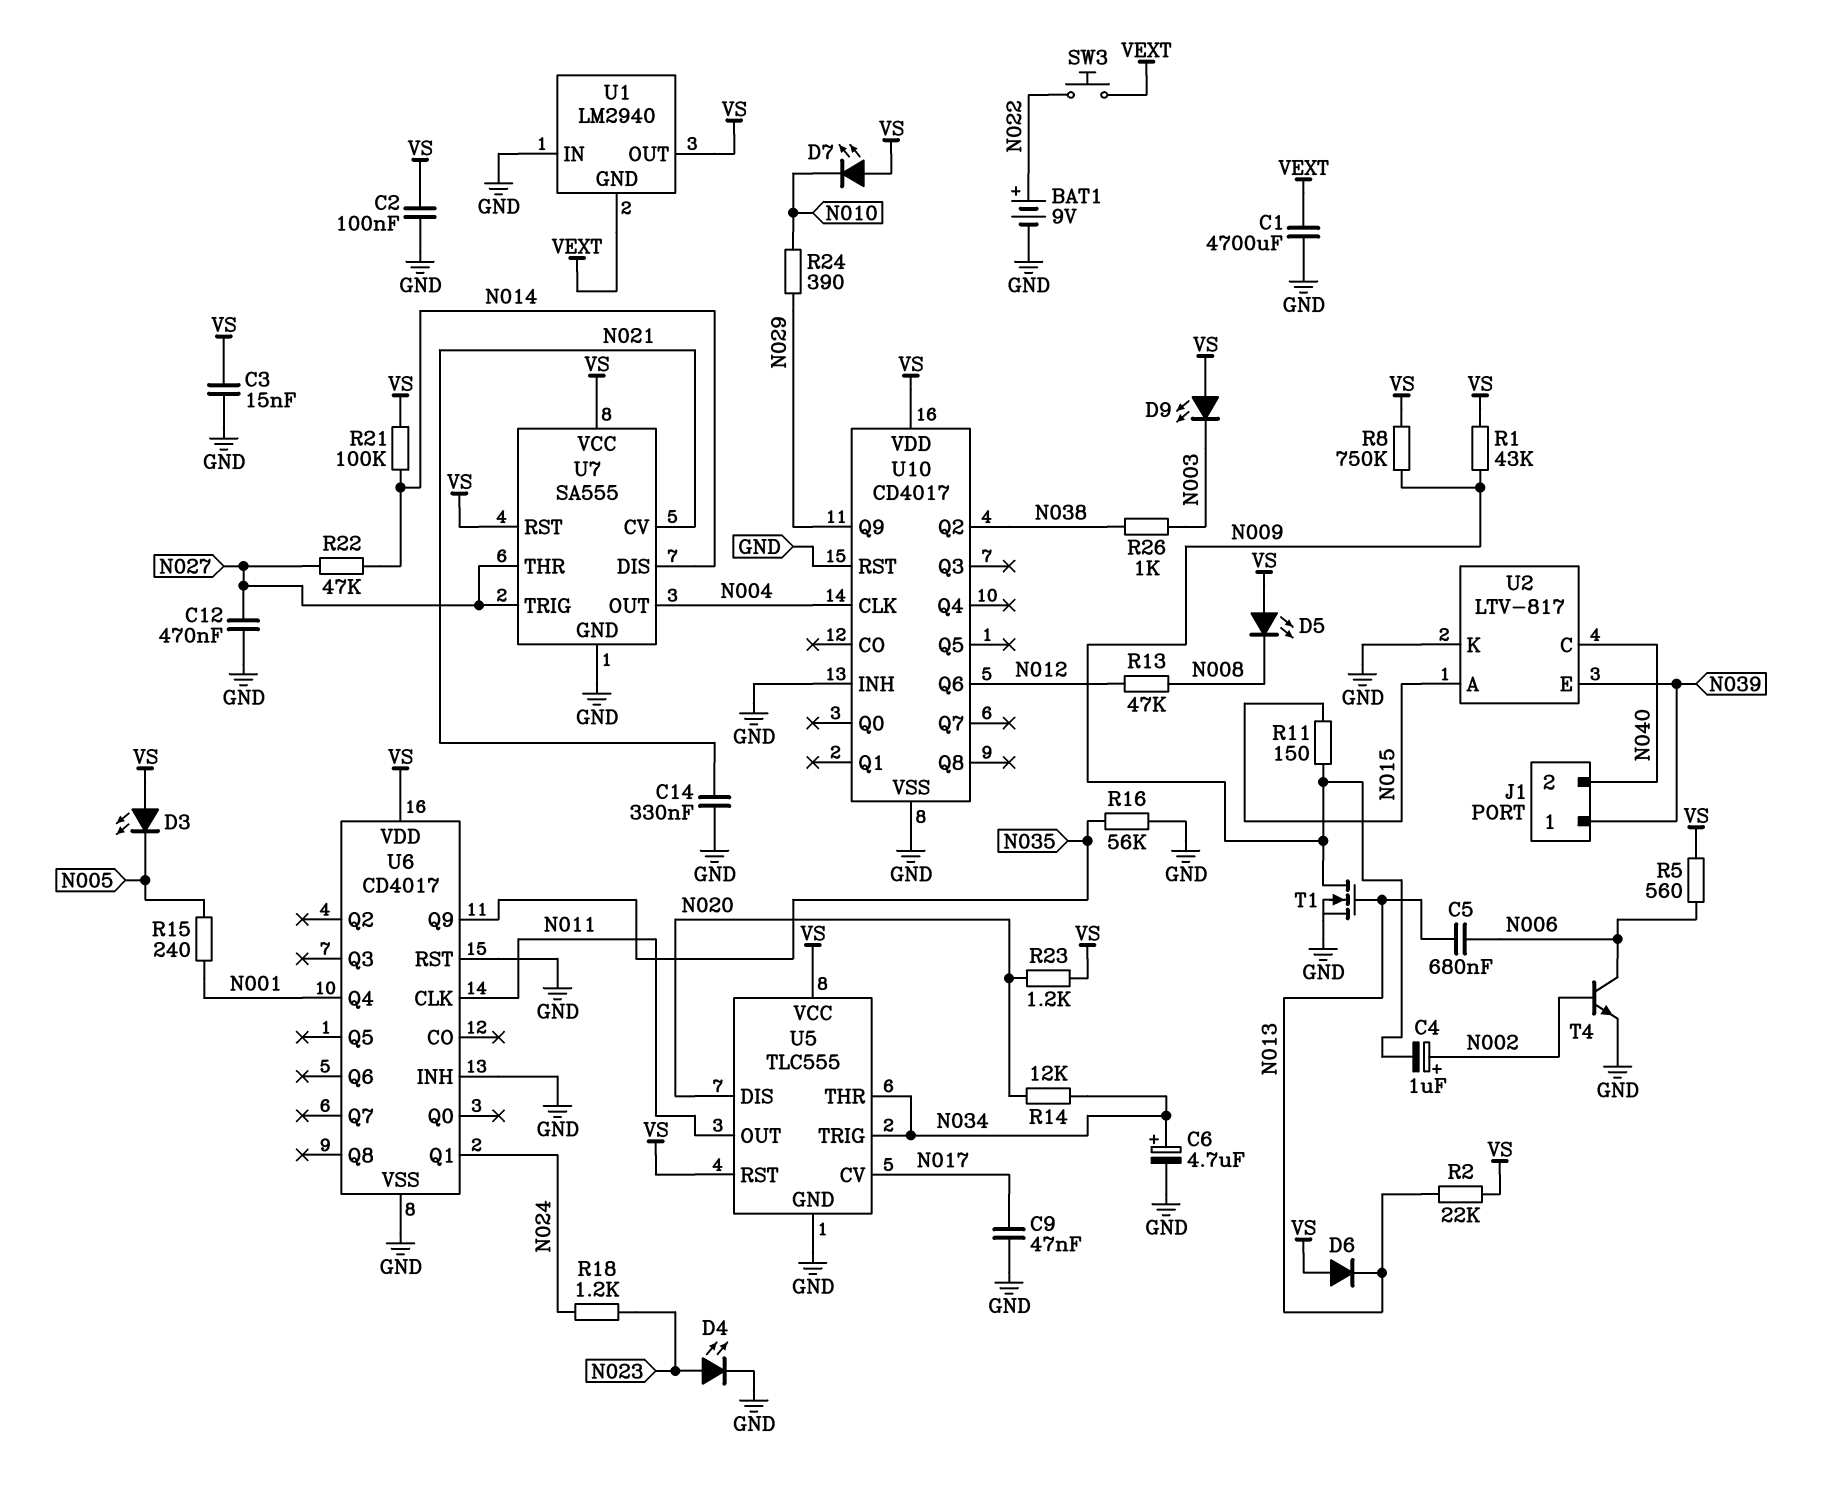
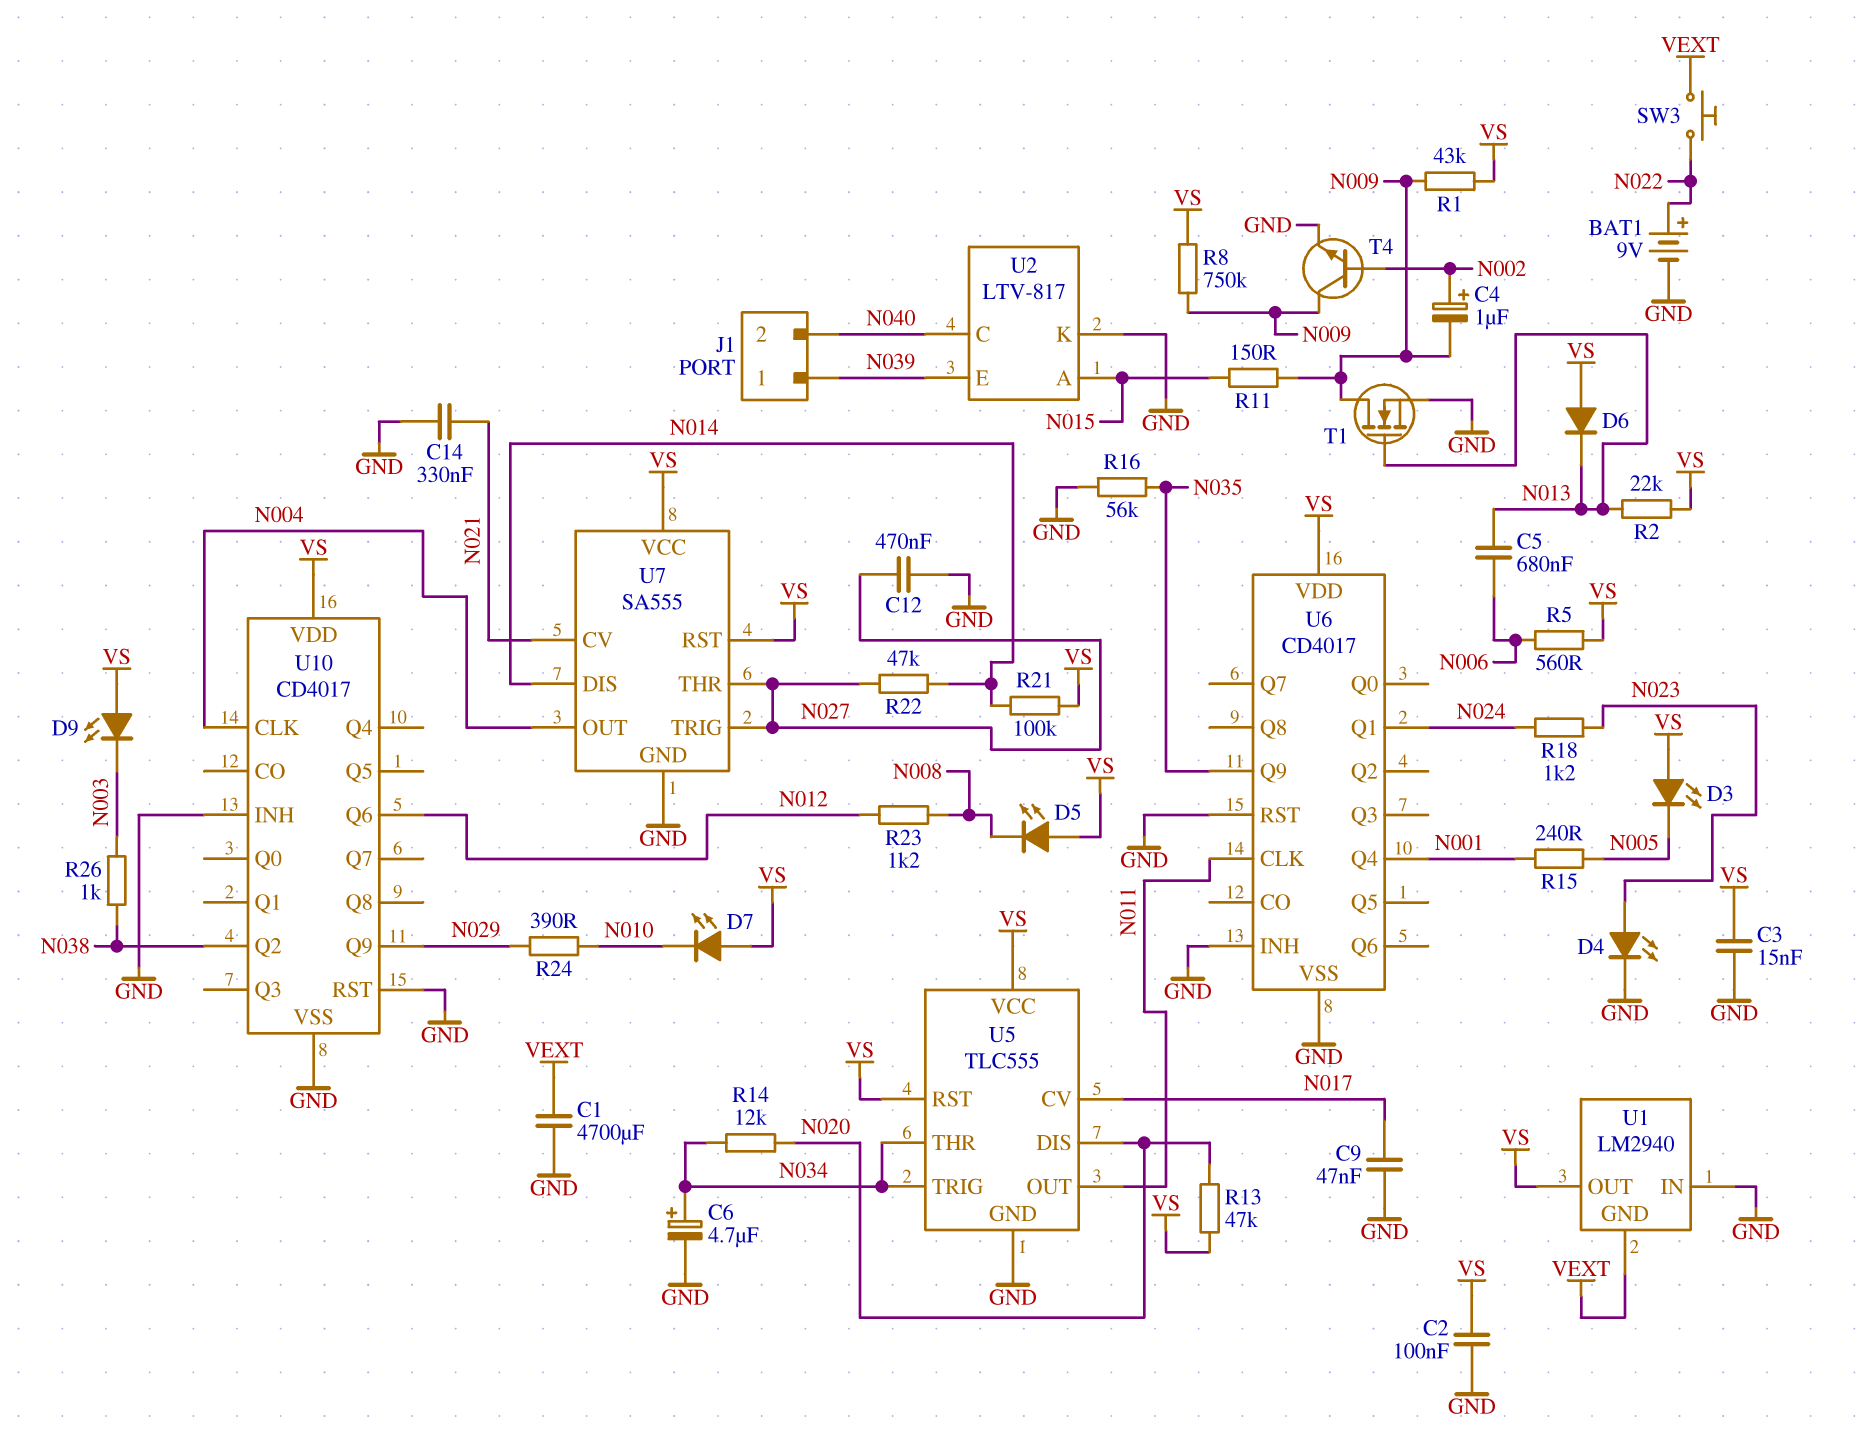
R13: 47k (N008, N012) -> 47k (N020, VS)
R23: 1.2k (N020, VS) -> 1.2k (N008, N012)
T4: NPN (B N002, C N006, E GND) -> NPN (B N002, C N009, E GND)

